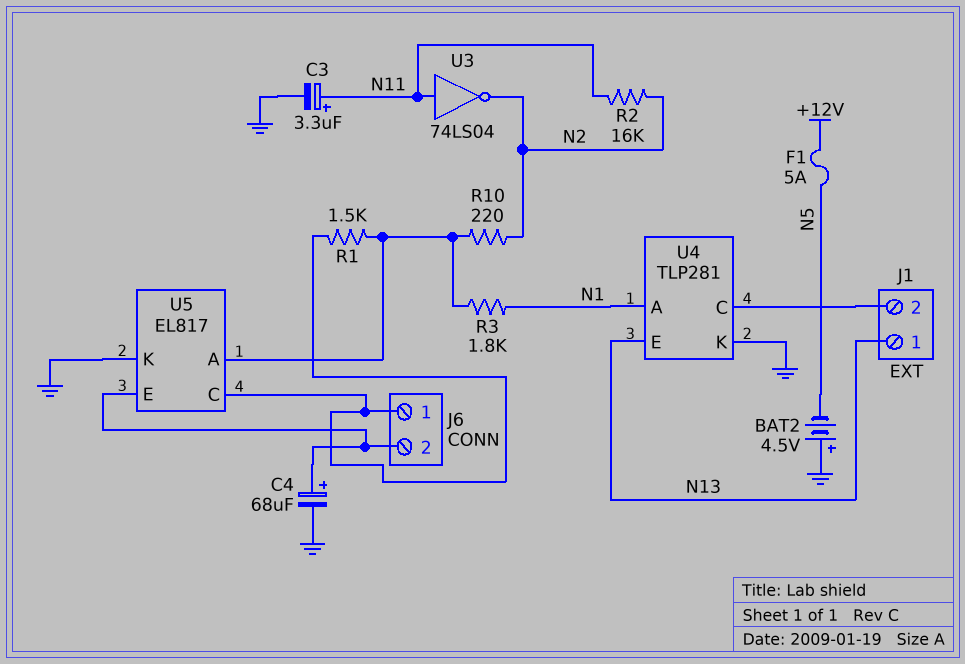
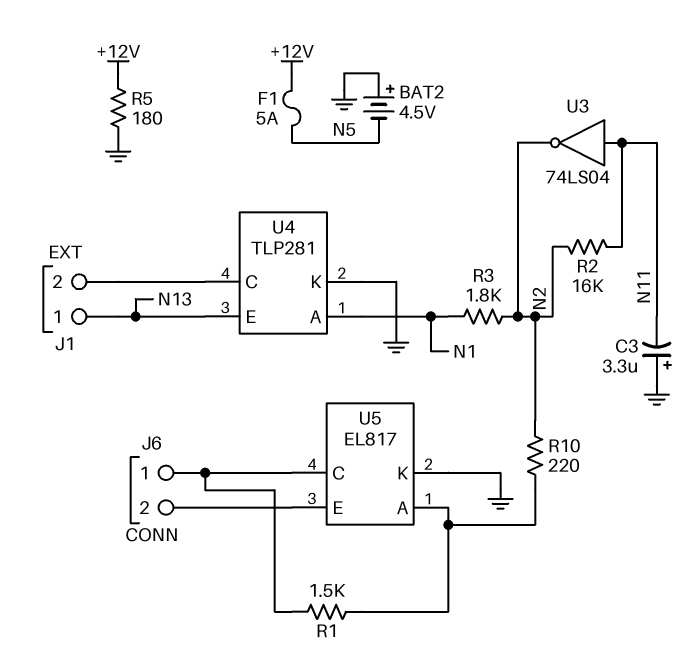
C3: 3.3uF (plus N11, minus GND) -> 3.3uF (plus GND, minus N11)
C4: 68uF (plus J6/2, minus GND) -> none
R3: 1.8k (N1, U5/A) -> 1.8k (N1, N2)
R5: none -> 180 (+12V, GND)

